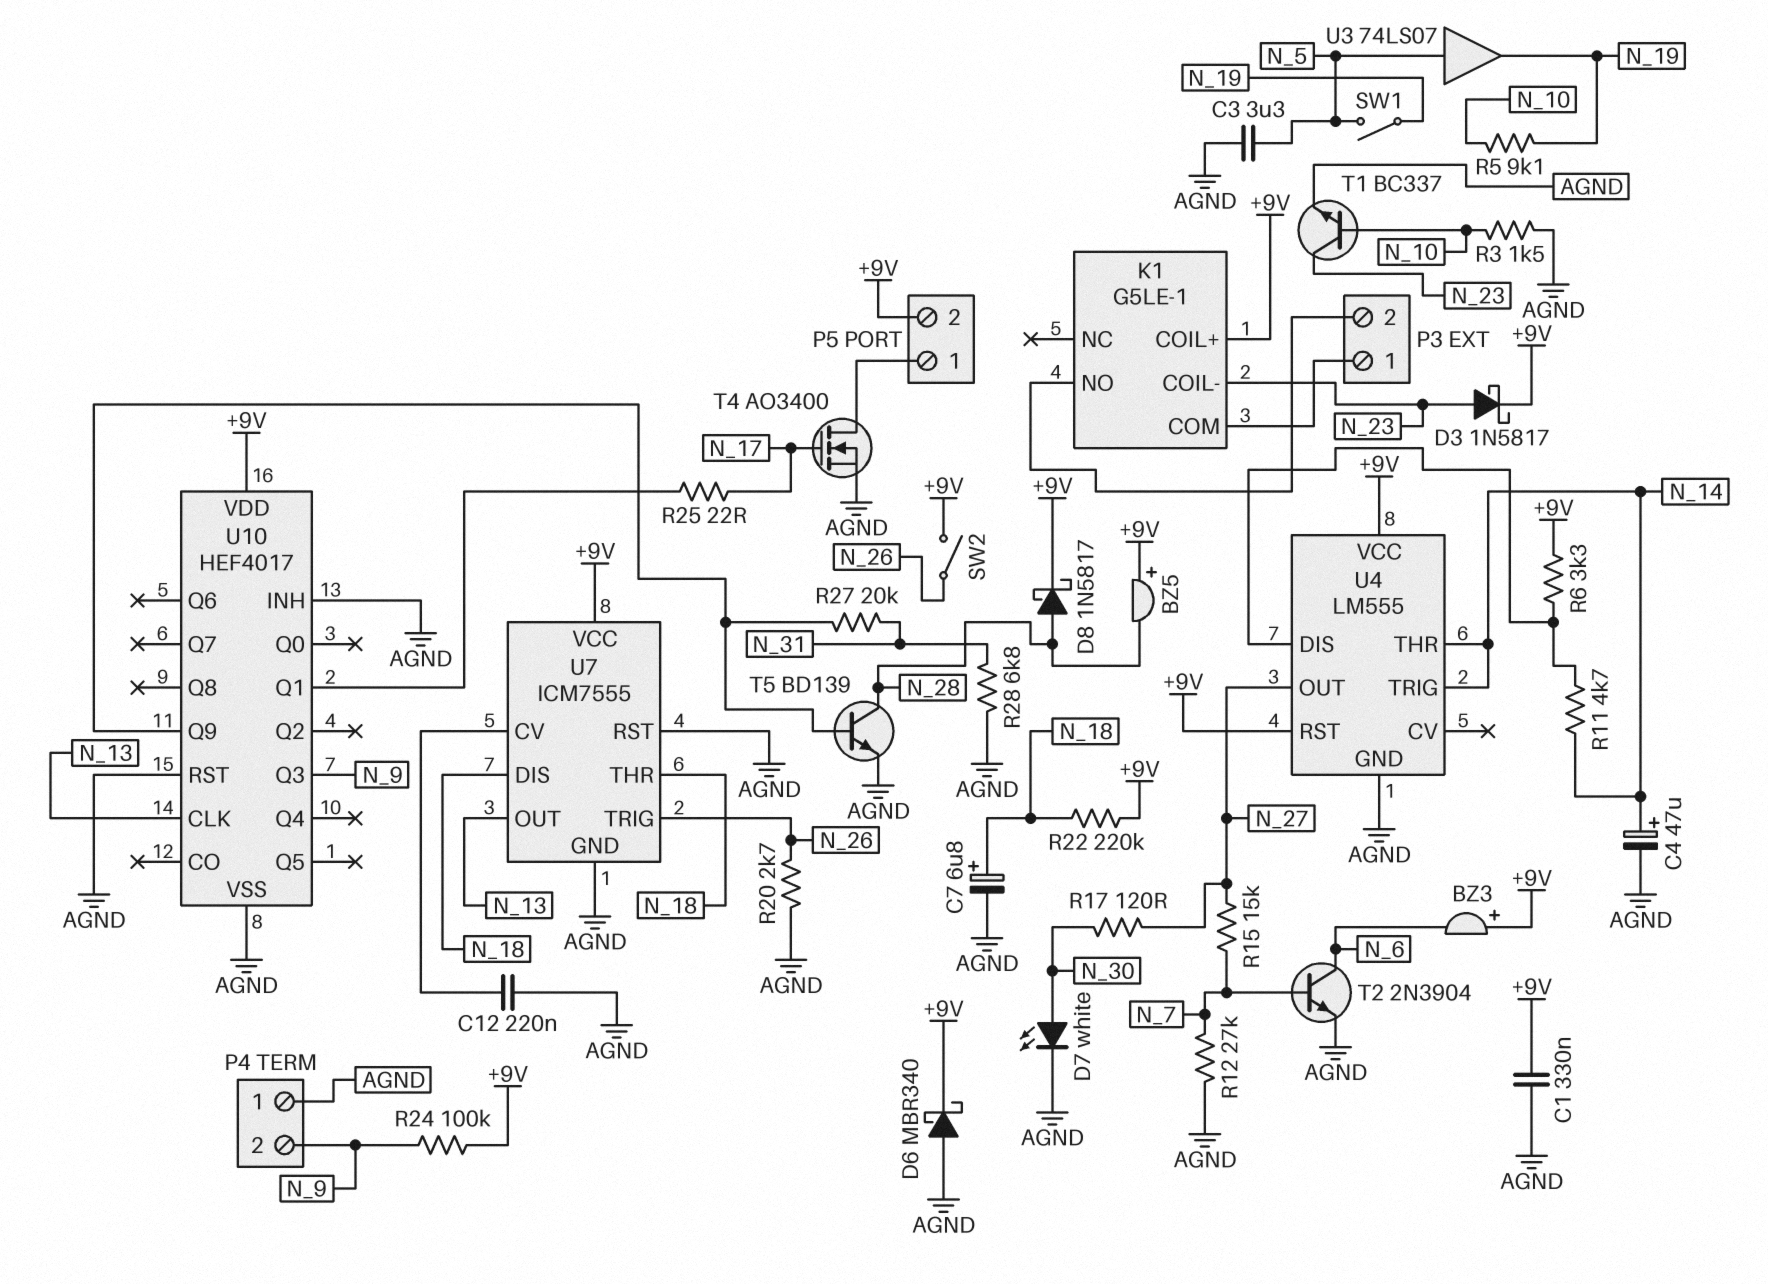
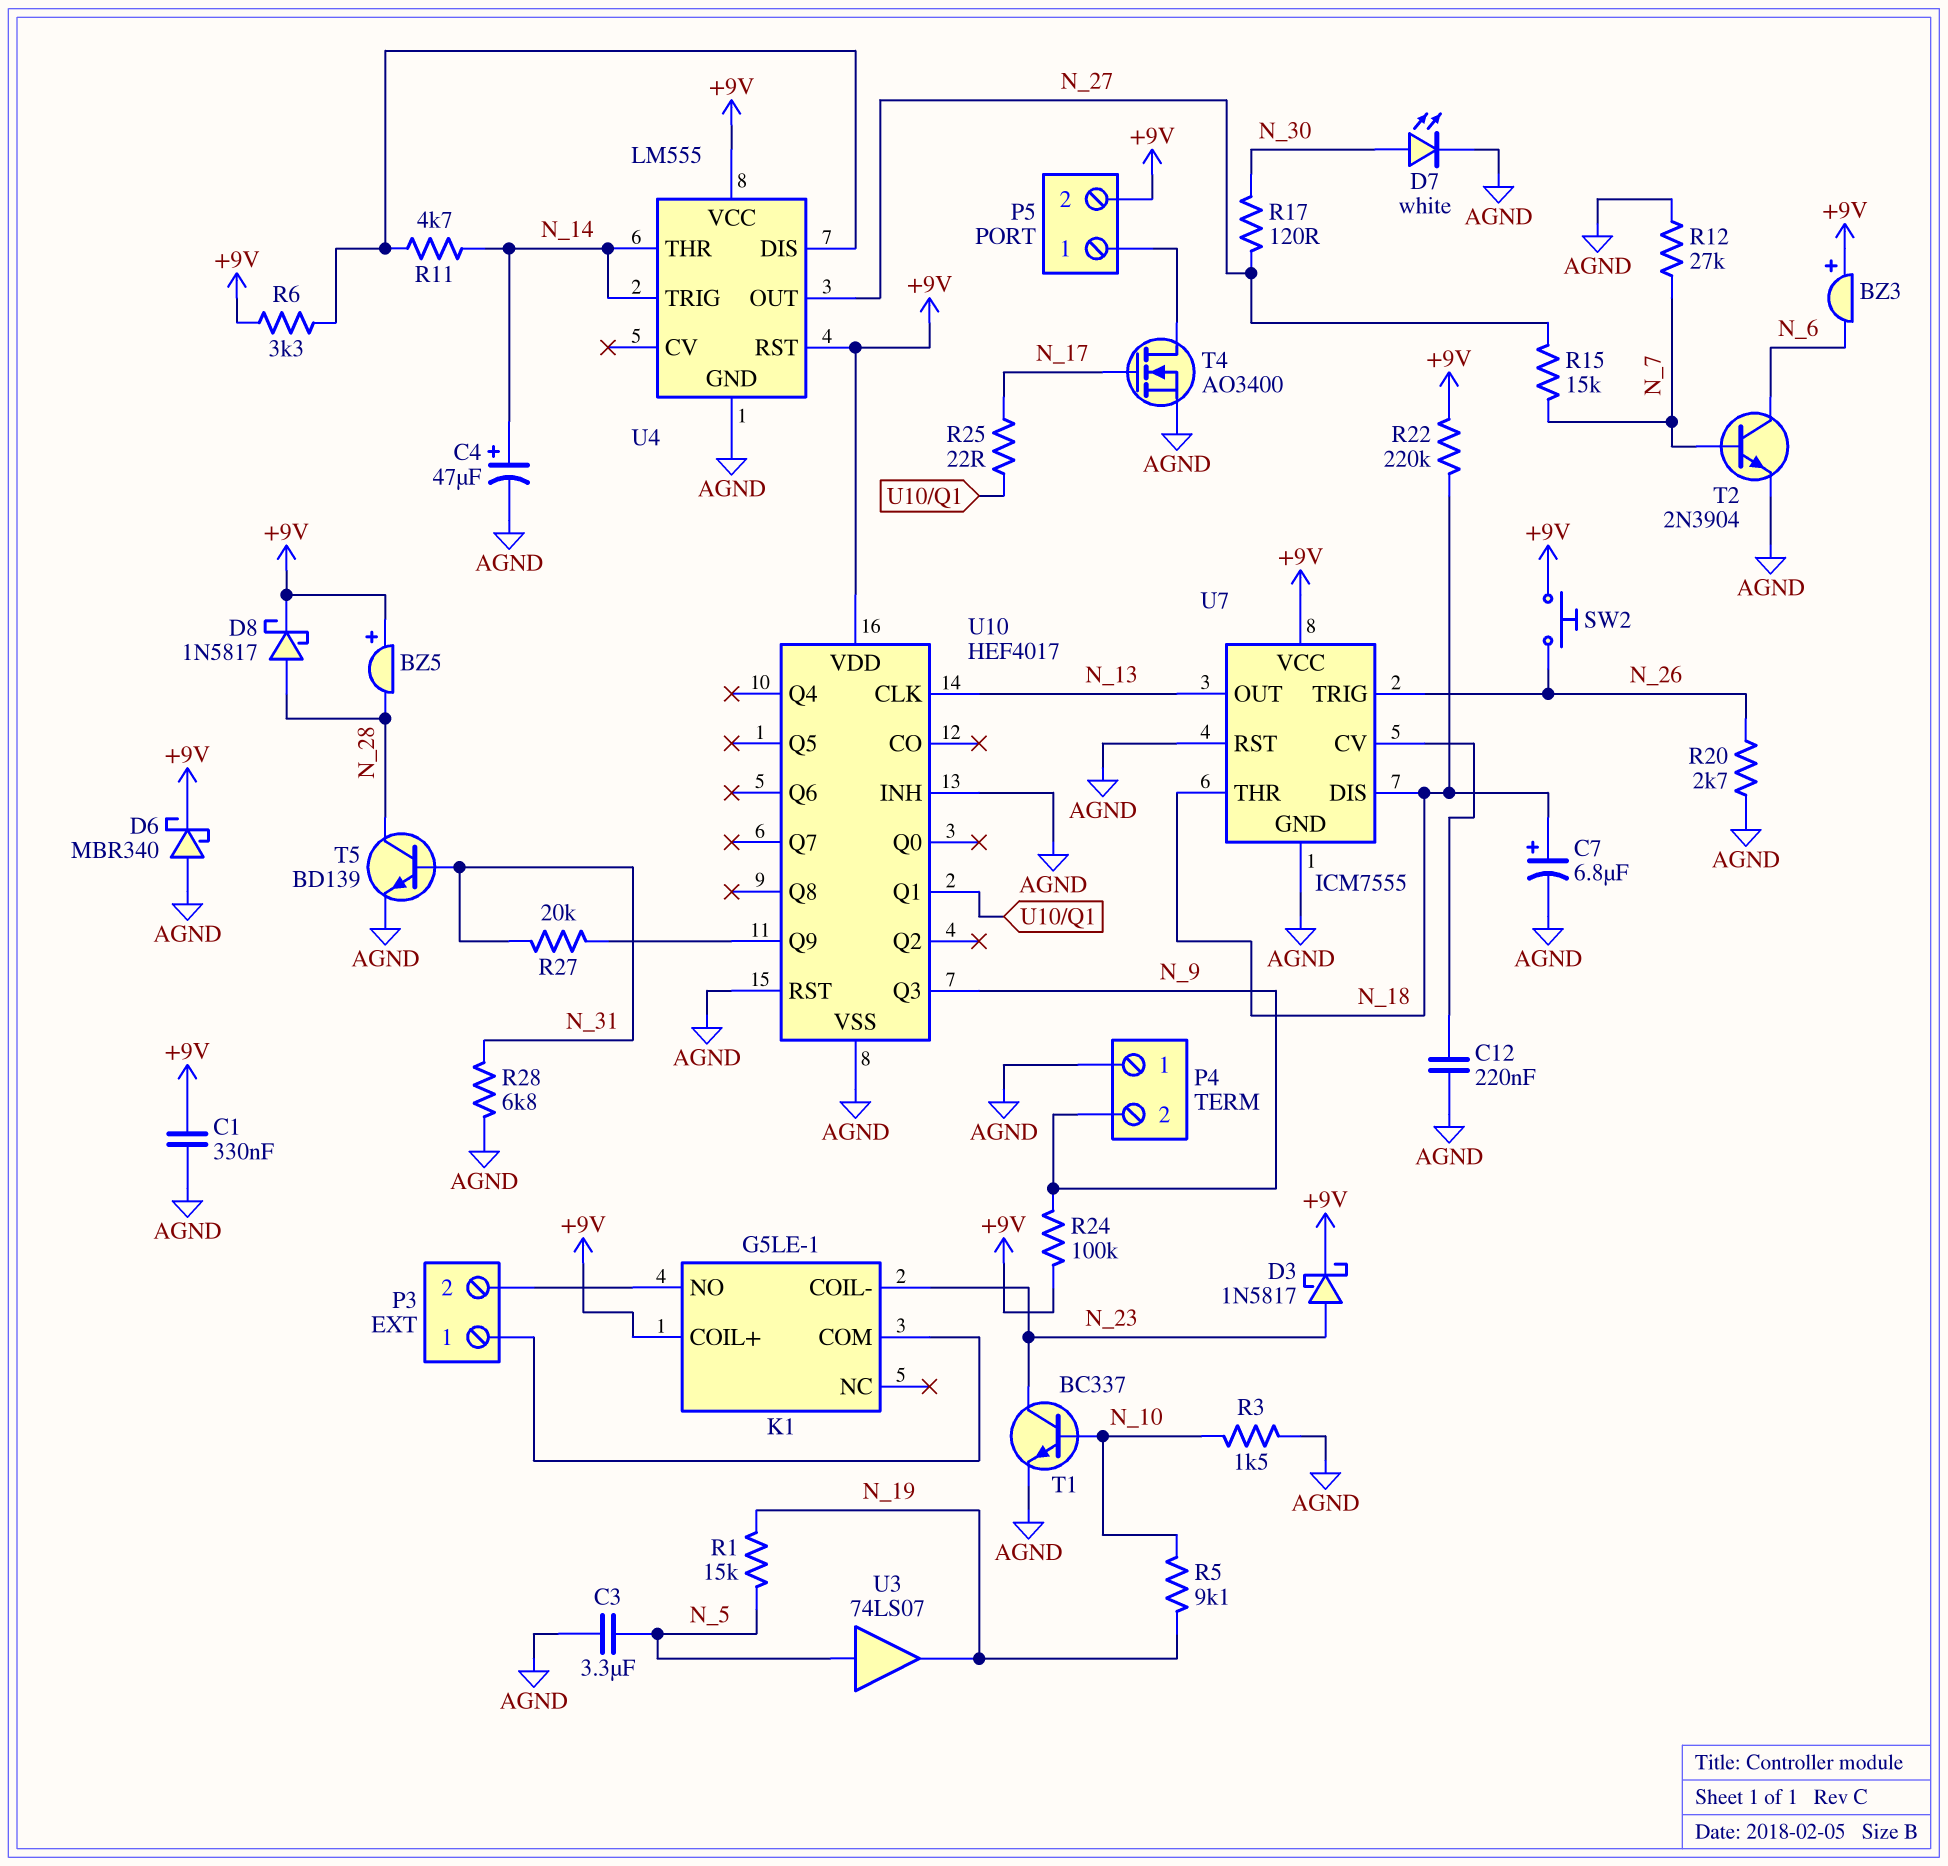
R1: none -> 15k (N_5, N_19)
SW1: switch (N_5, N_19) -> none
SW2: switch (+9V, N_26) -> button (+9V, N_26)
T5: NPN BD139 (B U10/Q9, C N_28, E AGND) -> NPN BD139 (B N_31, C N_28, E AGND)

